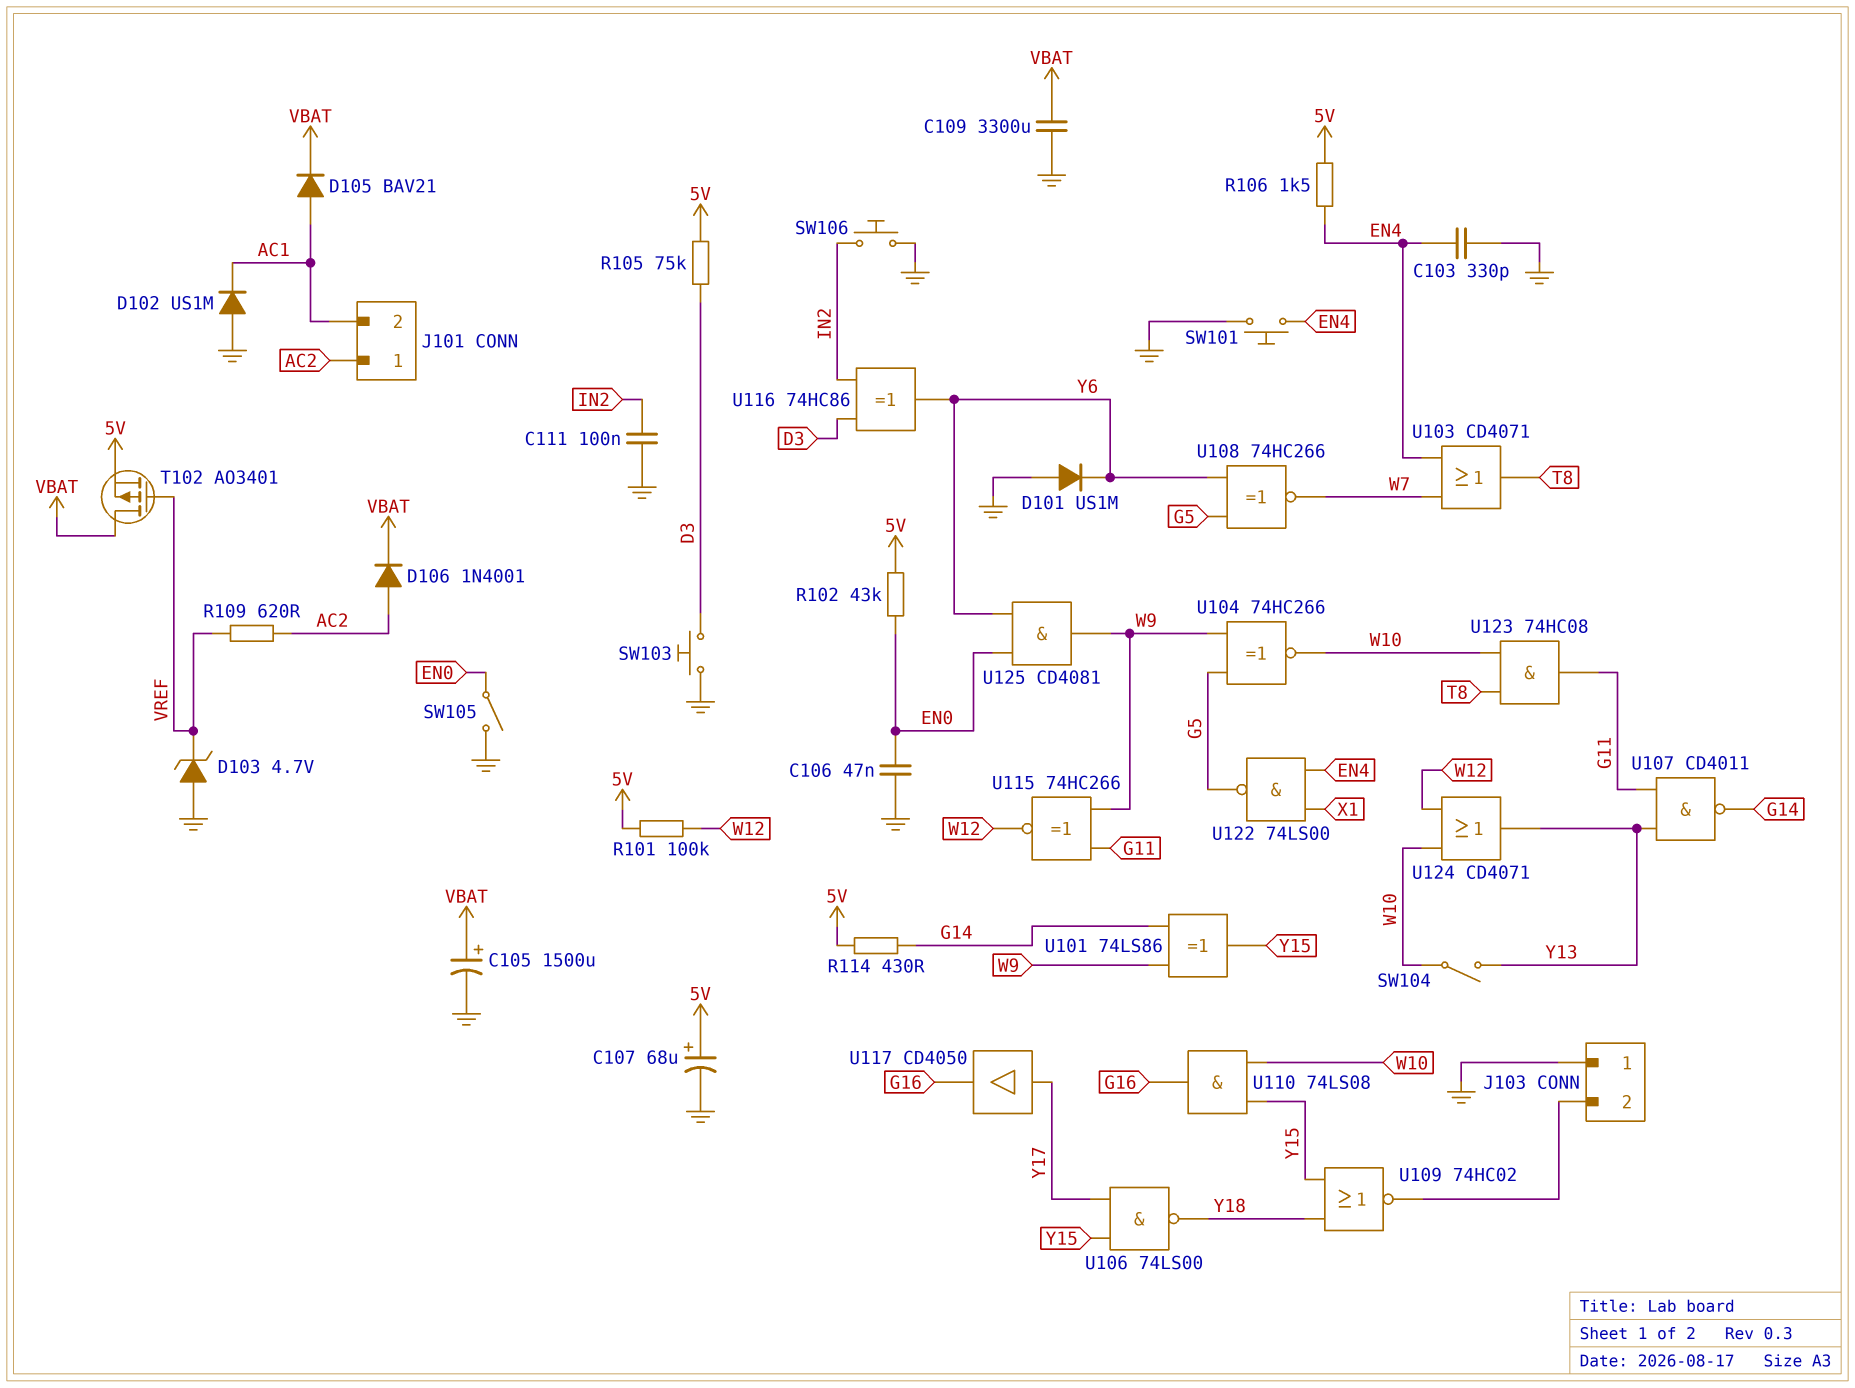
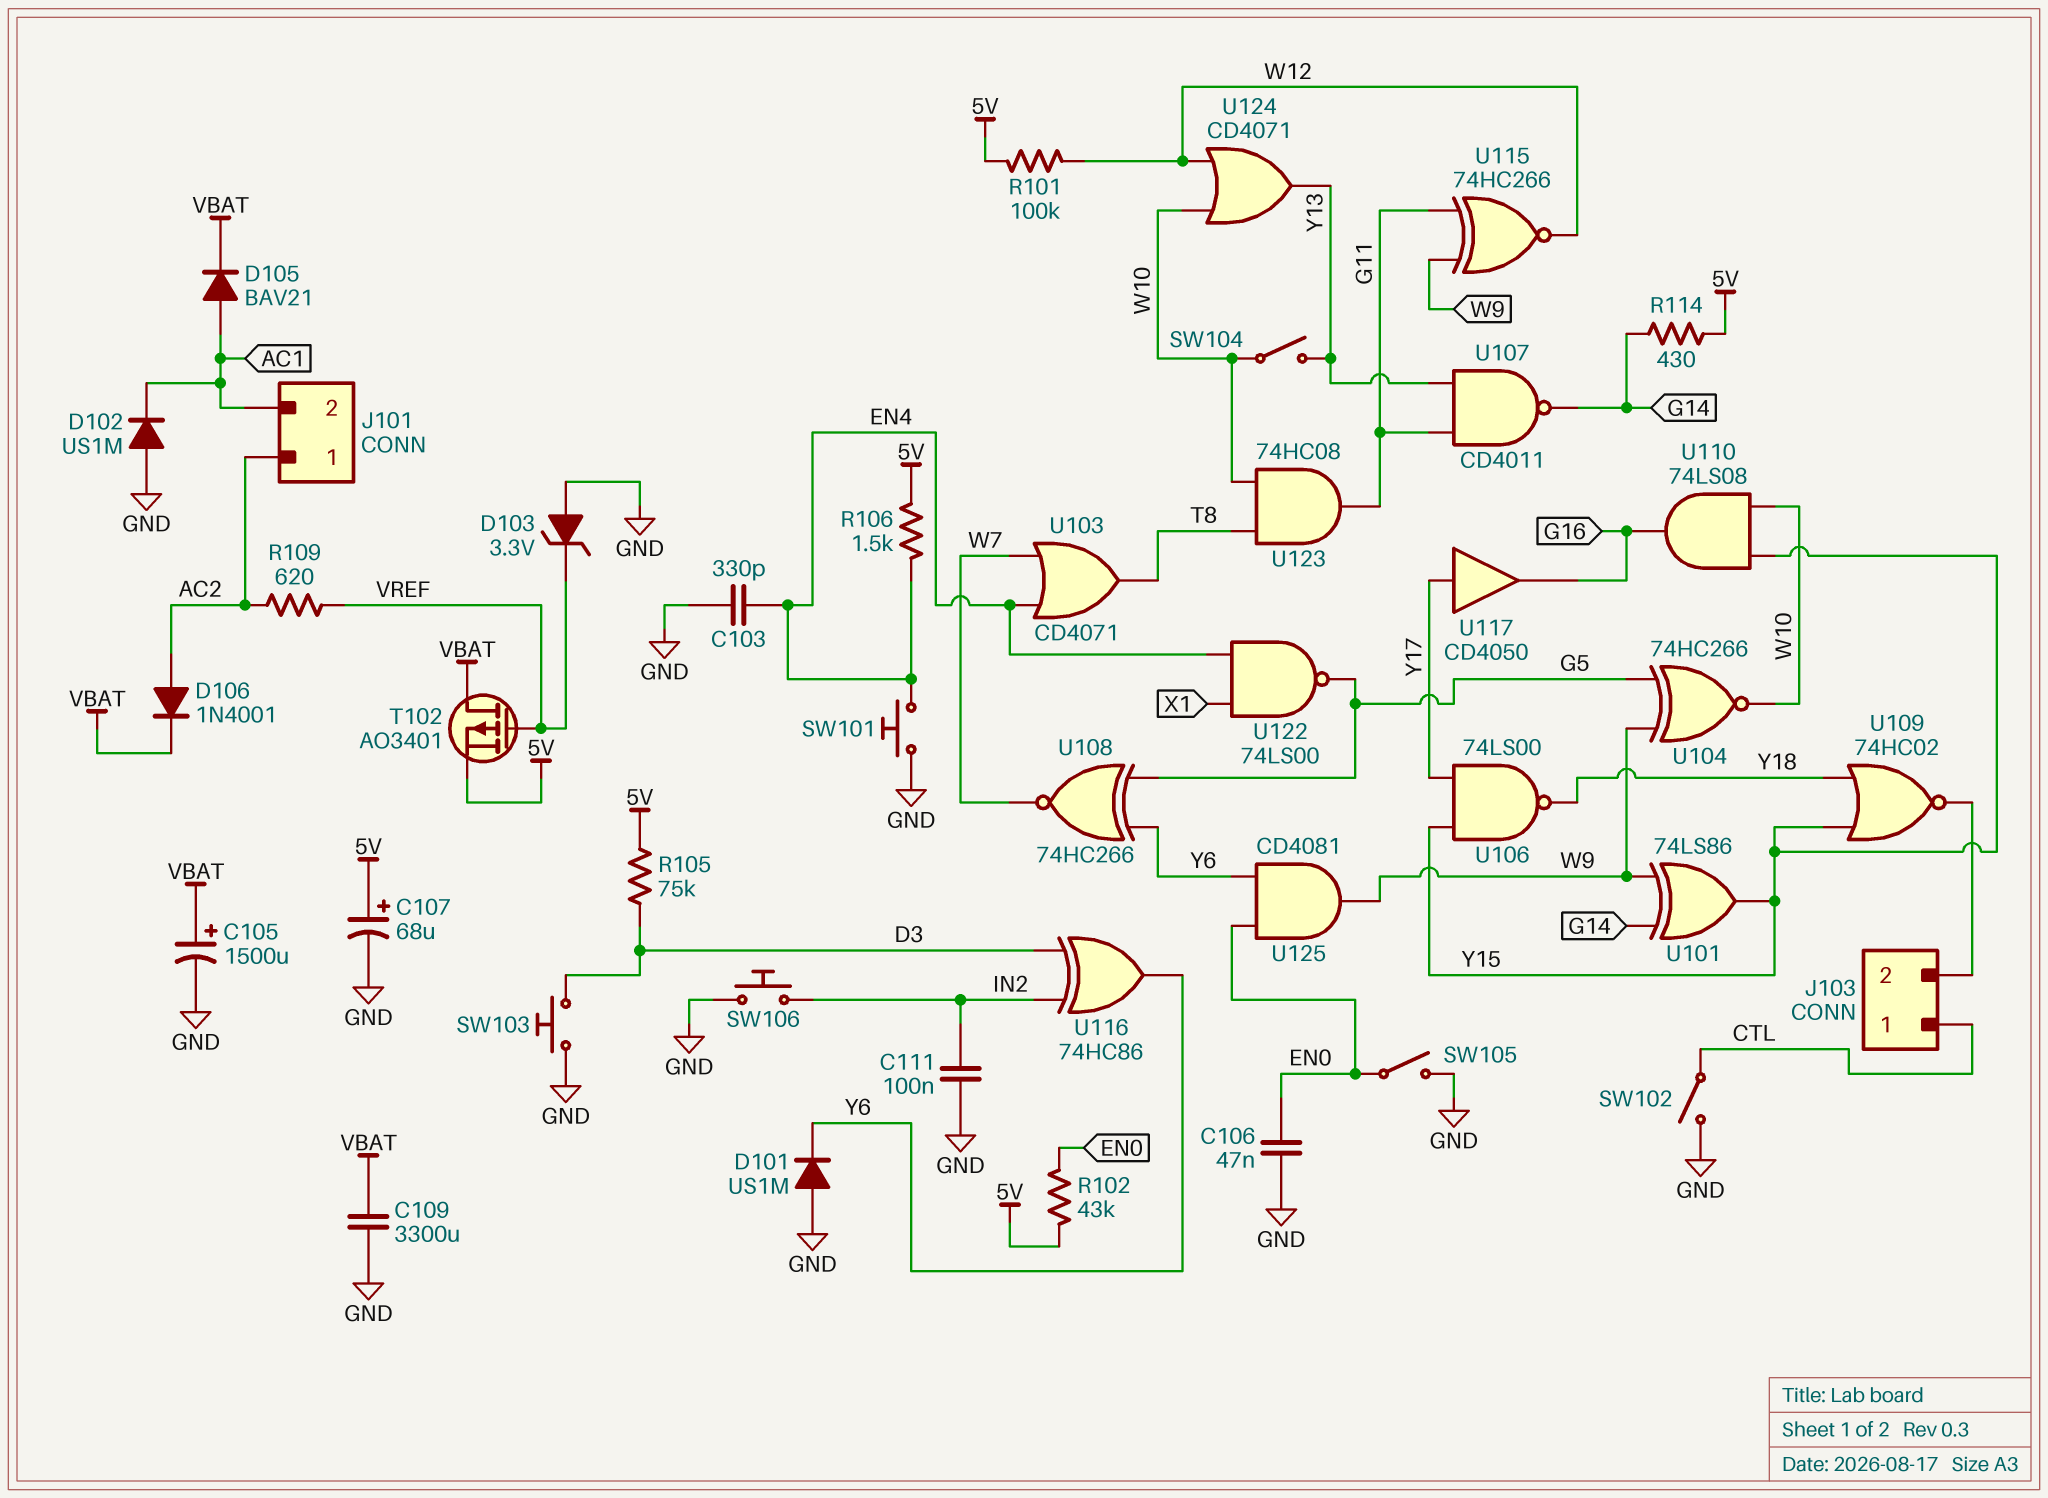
D103: zener 4.7V (A GND, K VREF) -> zener 3.3V (A GND, K VREF)
J103 pin 1: GND -> CTL
SW102: none -> switch (CTL, GND)

